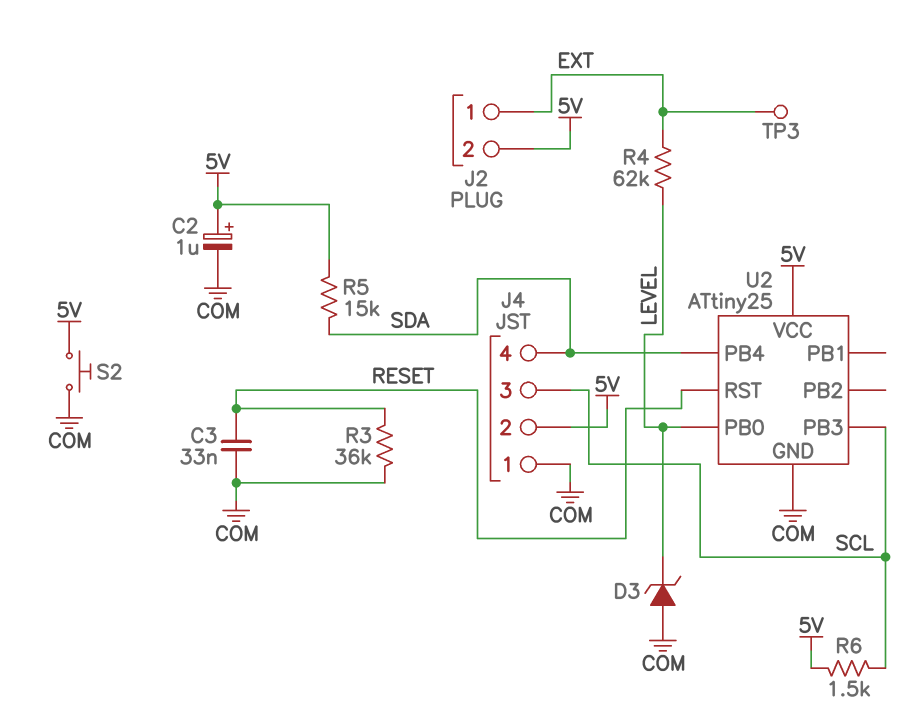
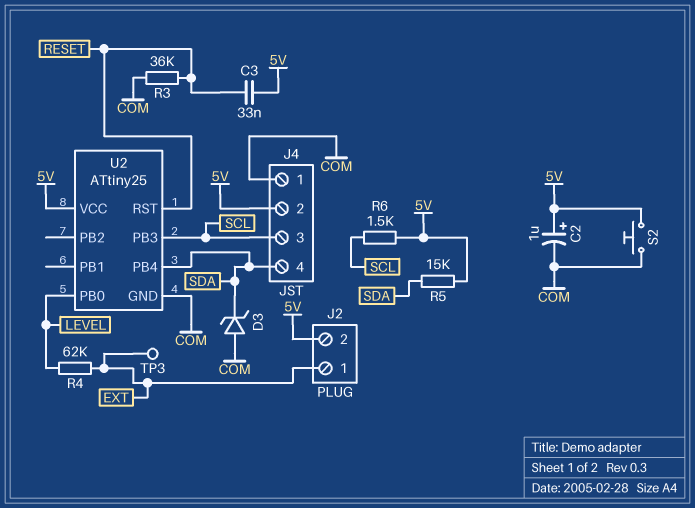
C3: 33nF (COM, RESET) -> 33nF (5V, RESET)
D3: zener (A COM, K LEVEL) -> zener (A COM, K SDA)

